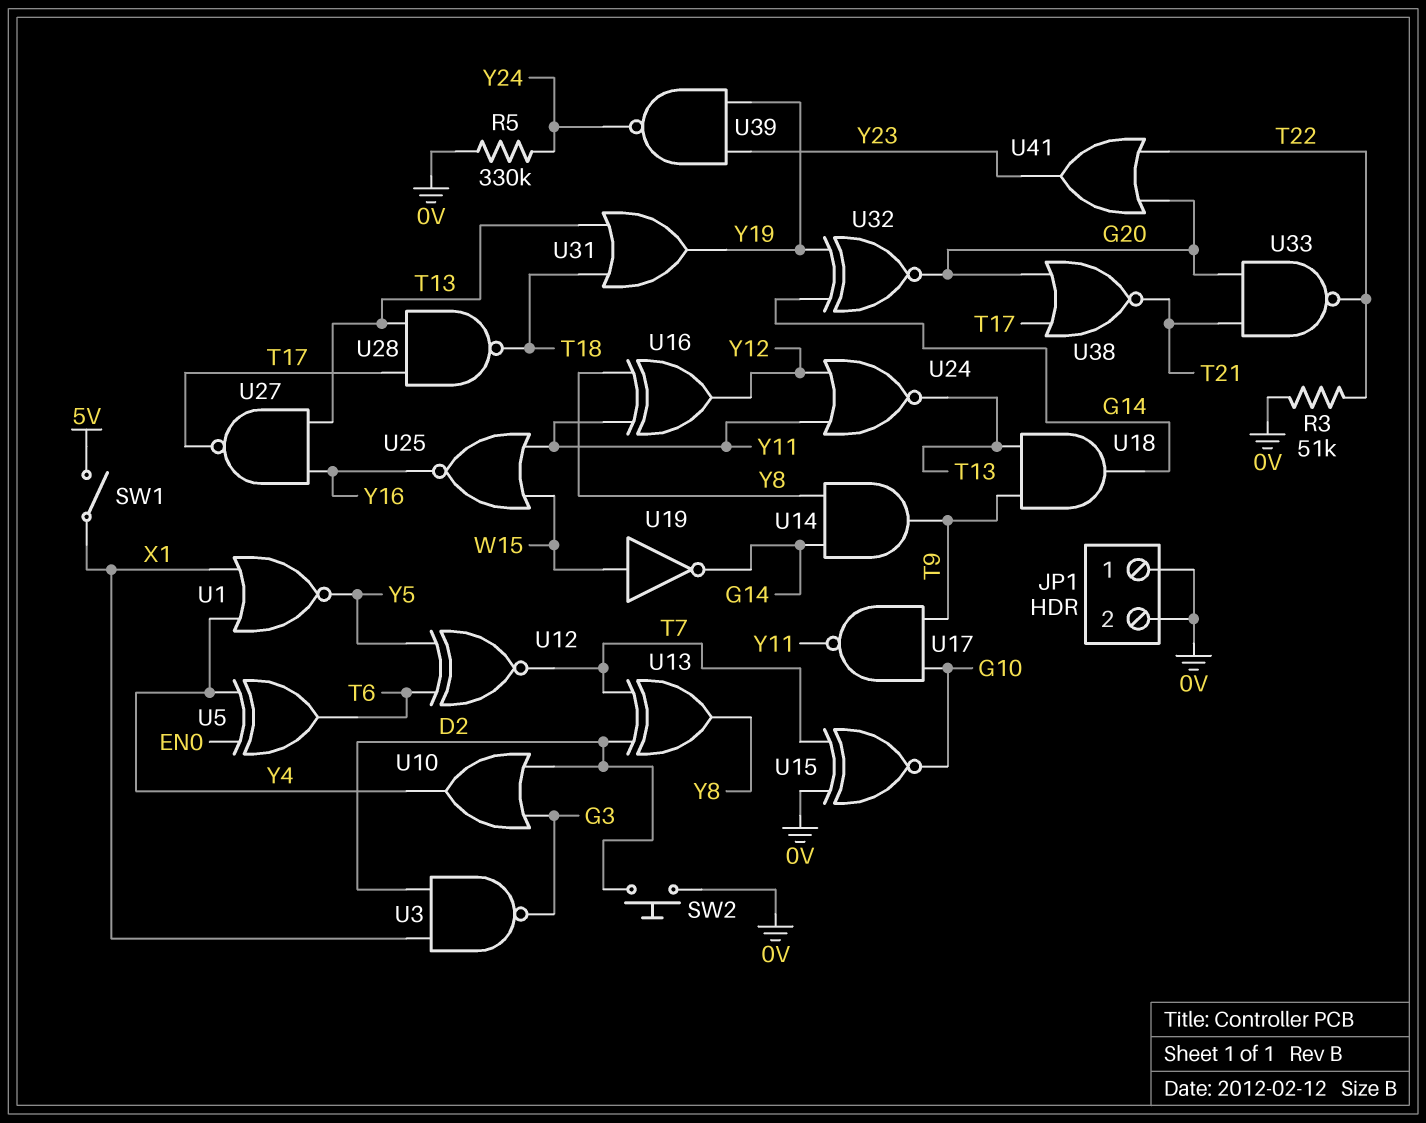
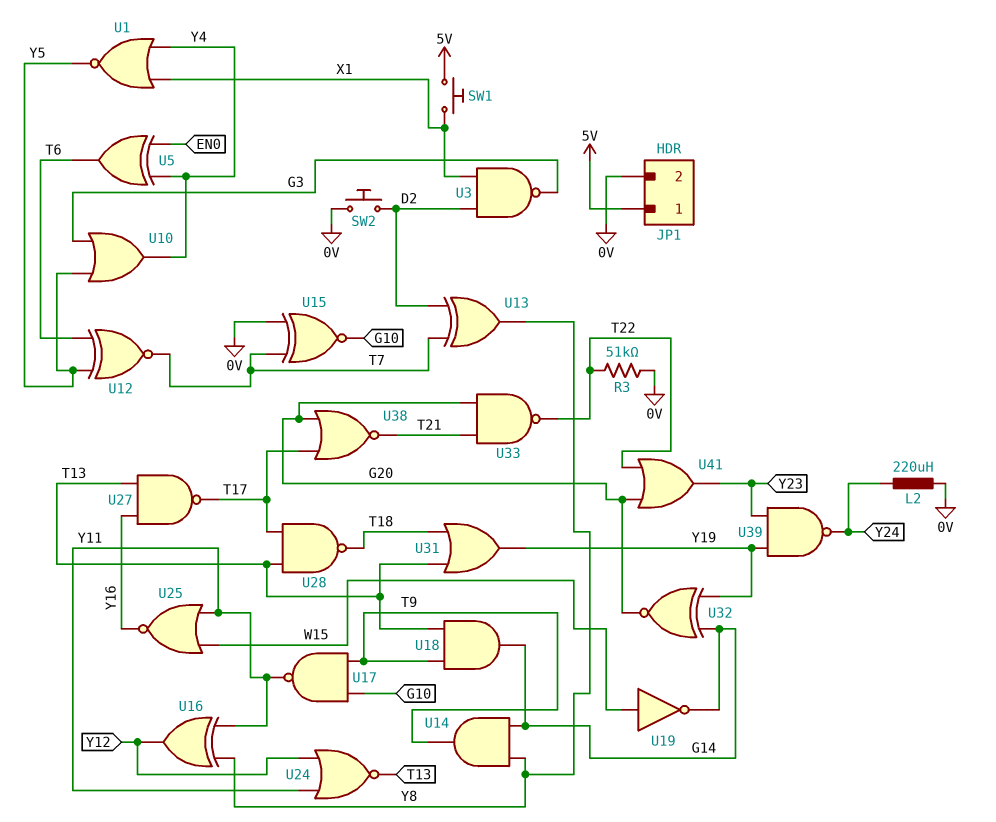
JP1 pin 1: 0V -> 5V
L2: none -> 220uH (0V, Y24)
R5: 330k (0V, Y24) -> none
SW1: switch (5V, X1) -> button (5V, X1)
U10: OR (in D2, in G3, out Y4) -> OR (in G3, in Y5, out Y4)

